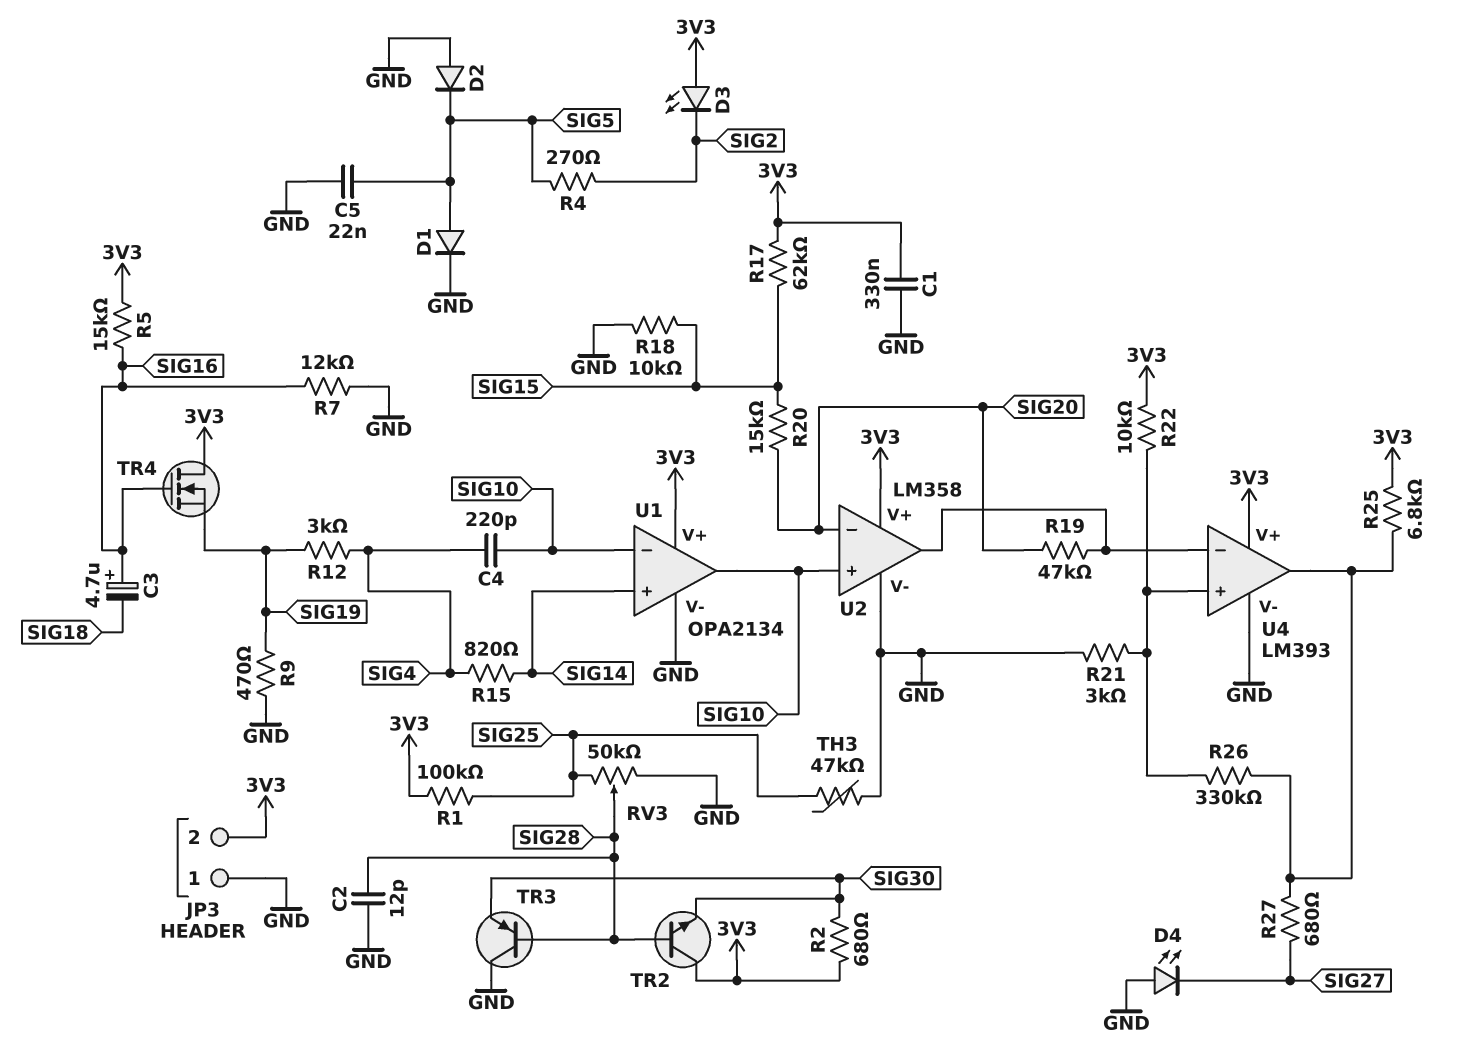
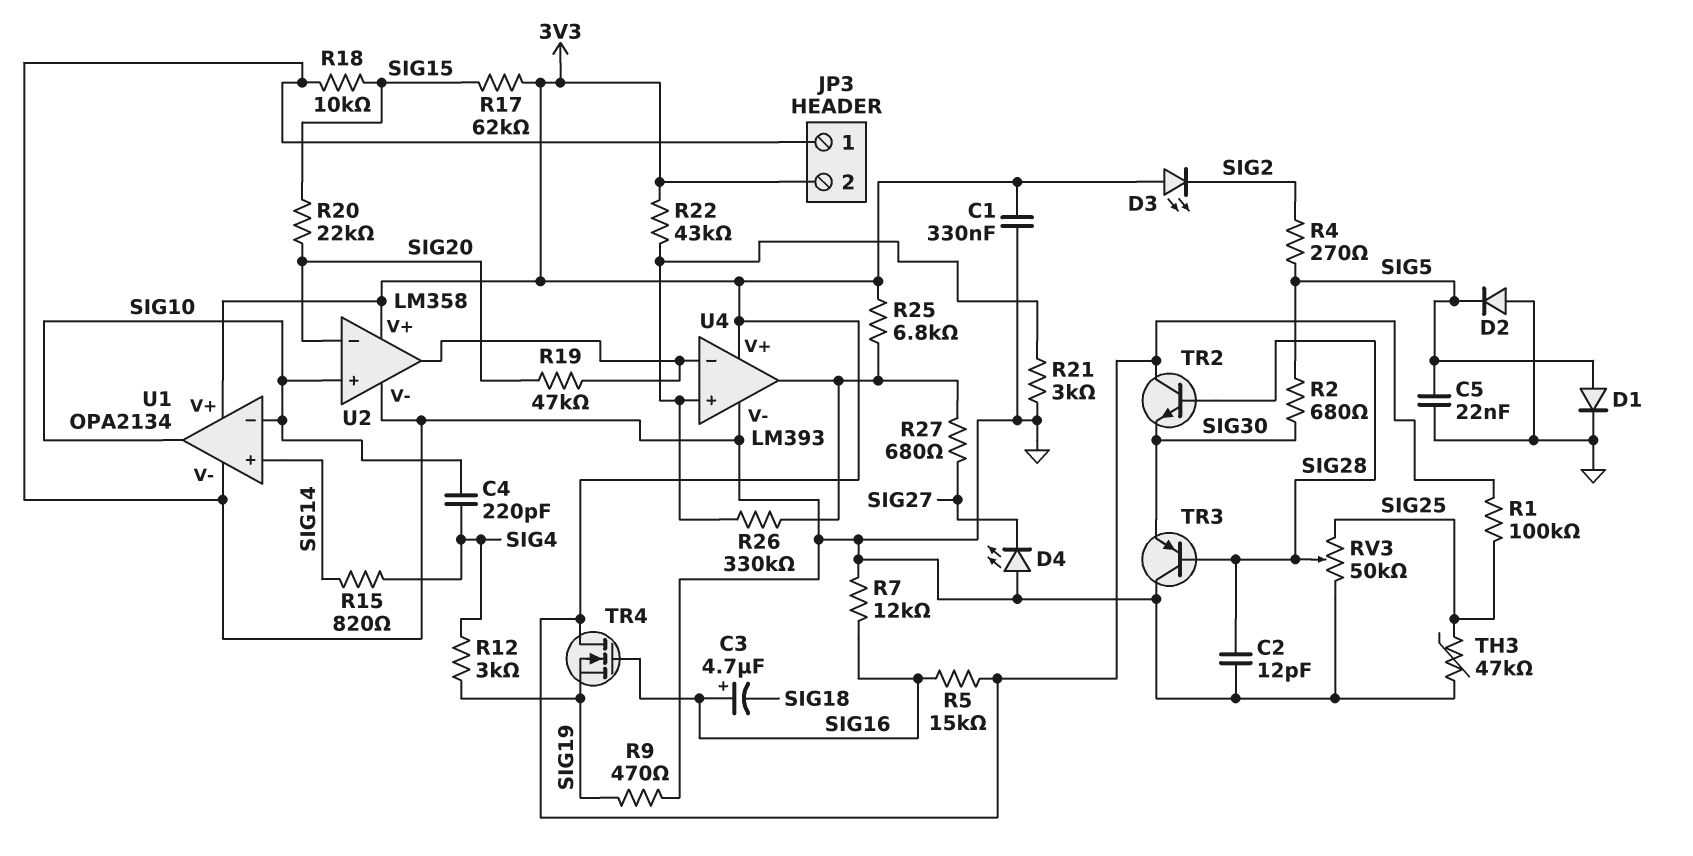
R2: 680 (3V3, SIG30) -> 680 (SIG5, SIG30)
R20: 15k (SIG15, SIG20) -> 22k (SIG15, SIG20)
R22: 10k (3V3, U4/in+) -> 43k (3V3, U4/in+)

